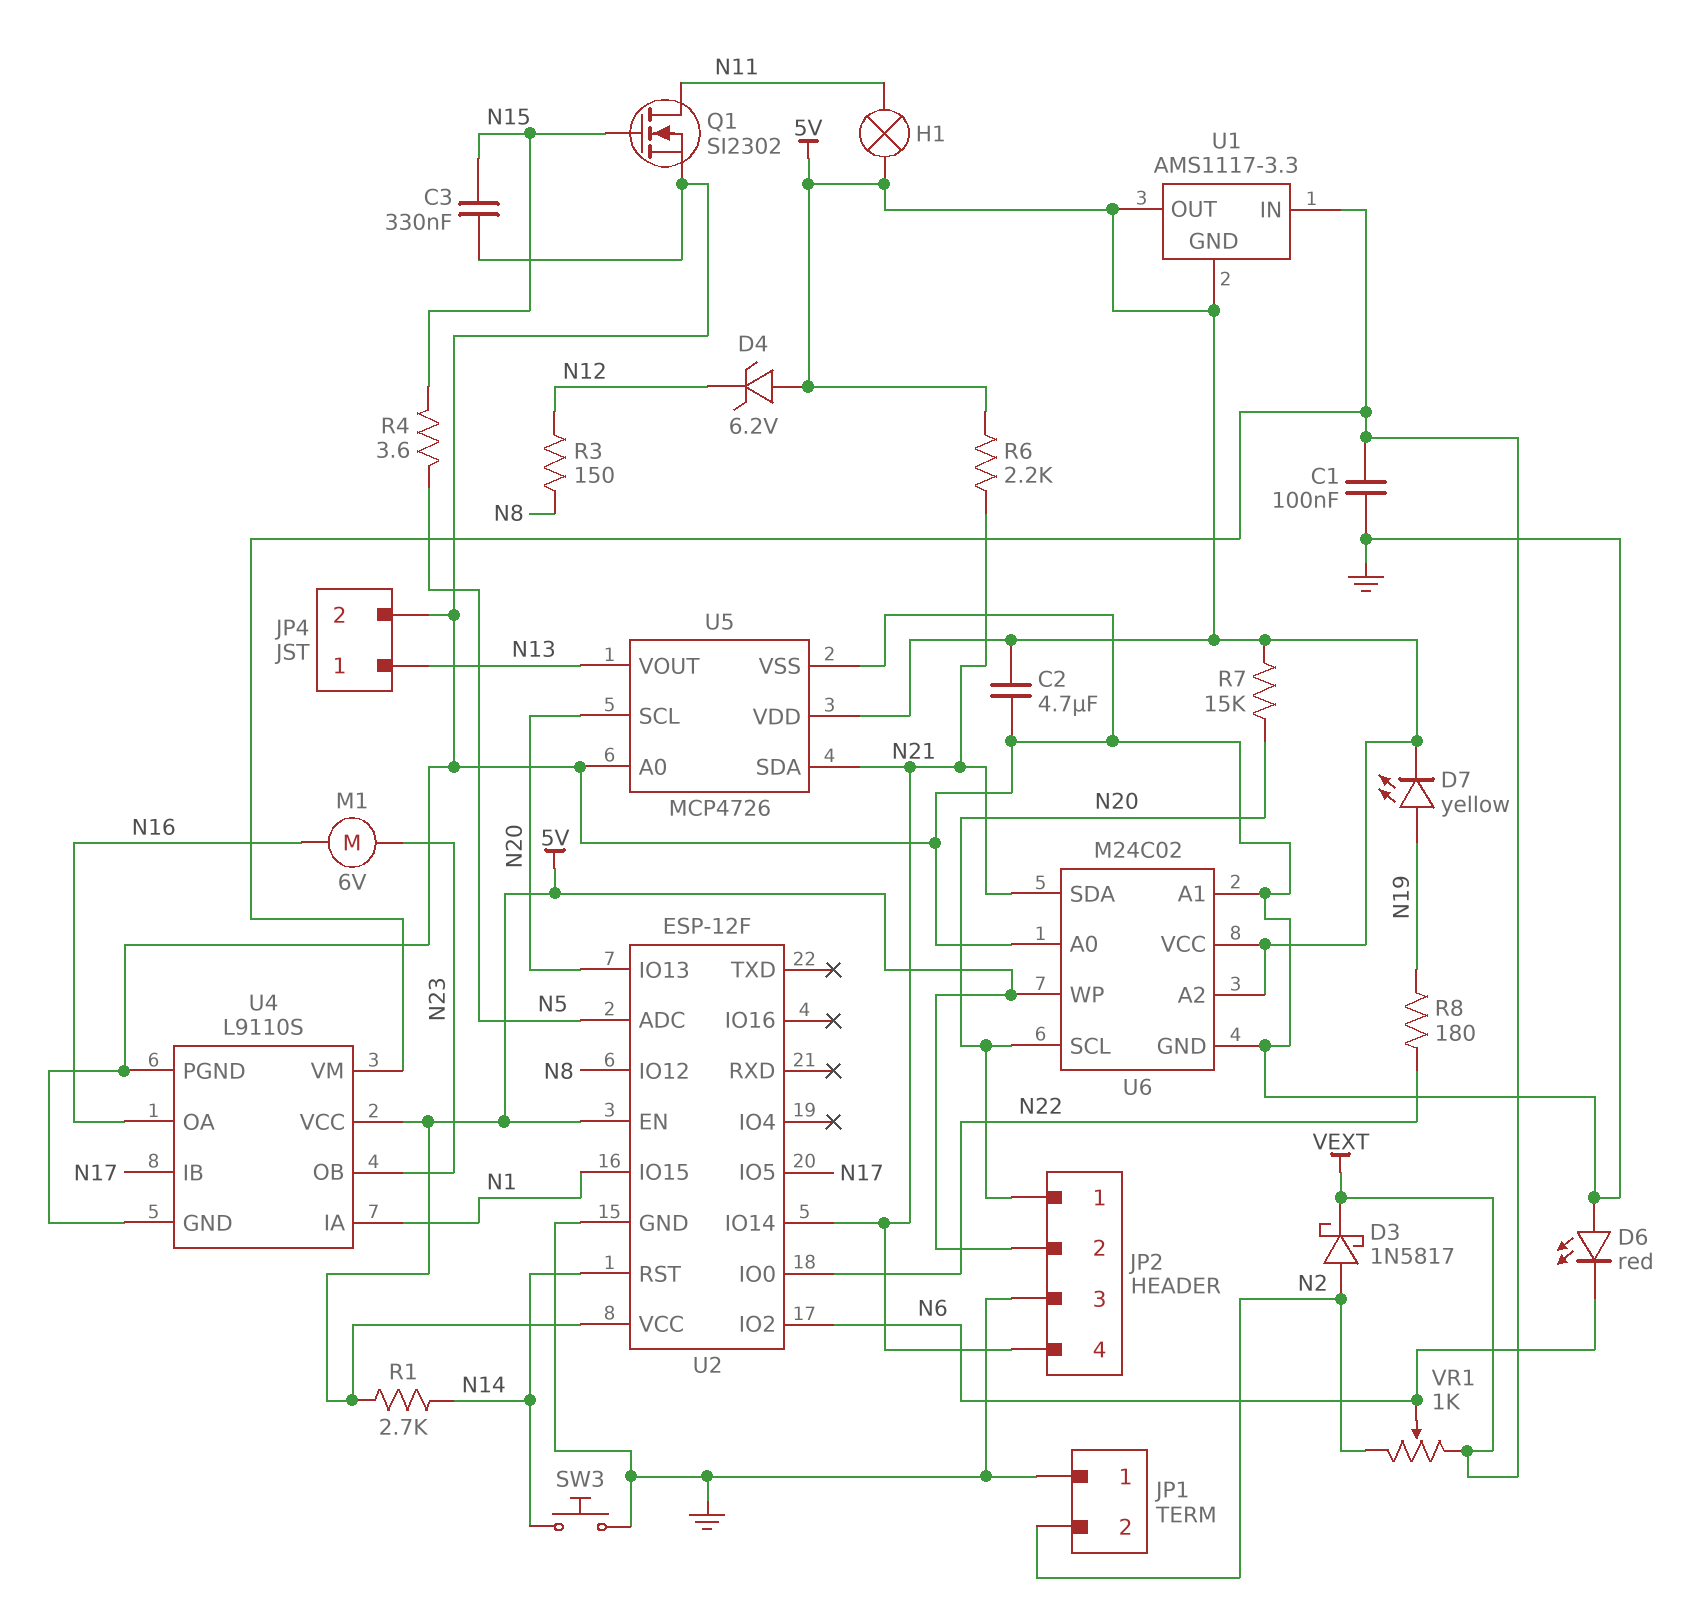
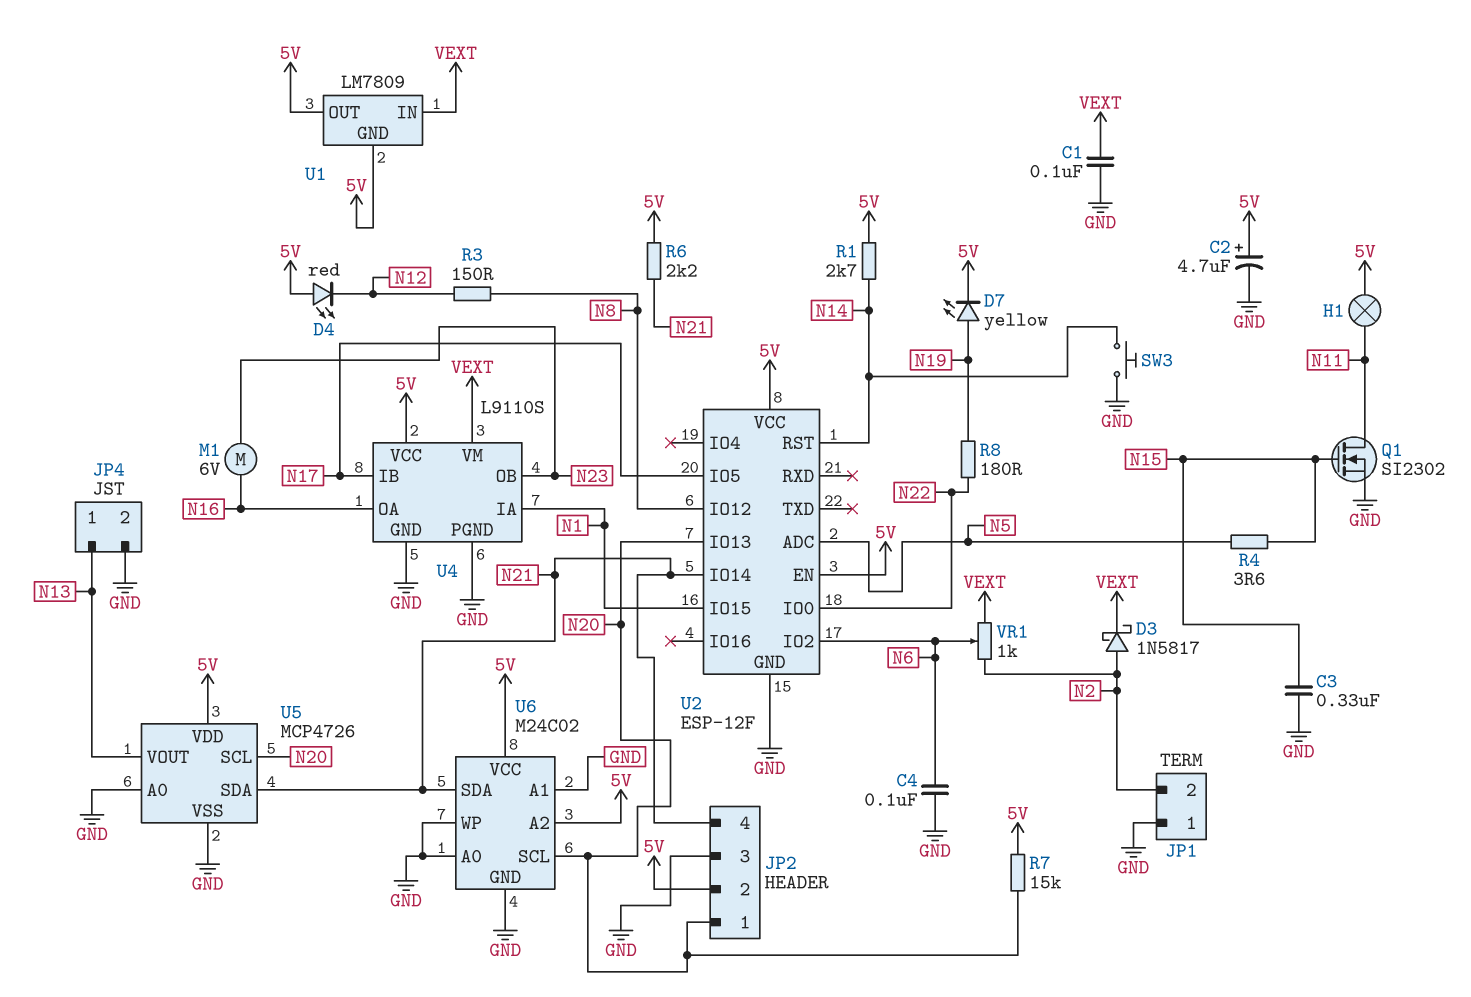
C2: 4.7uF (5V, GND) -> 4.7uF (plus 5V, minus GND)
C4: none -> 100nF (GND, N6)
D4: zener 6.2V (A 5V, K N12) -> LED red (A 5V, K N12)
D6: LED red (A GND, K N6) -> none
U1: AMS1117-3.3 -> LM7809
U6 pin WP: 5V -> GND

